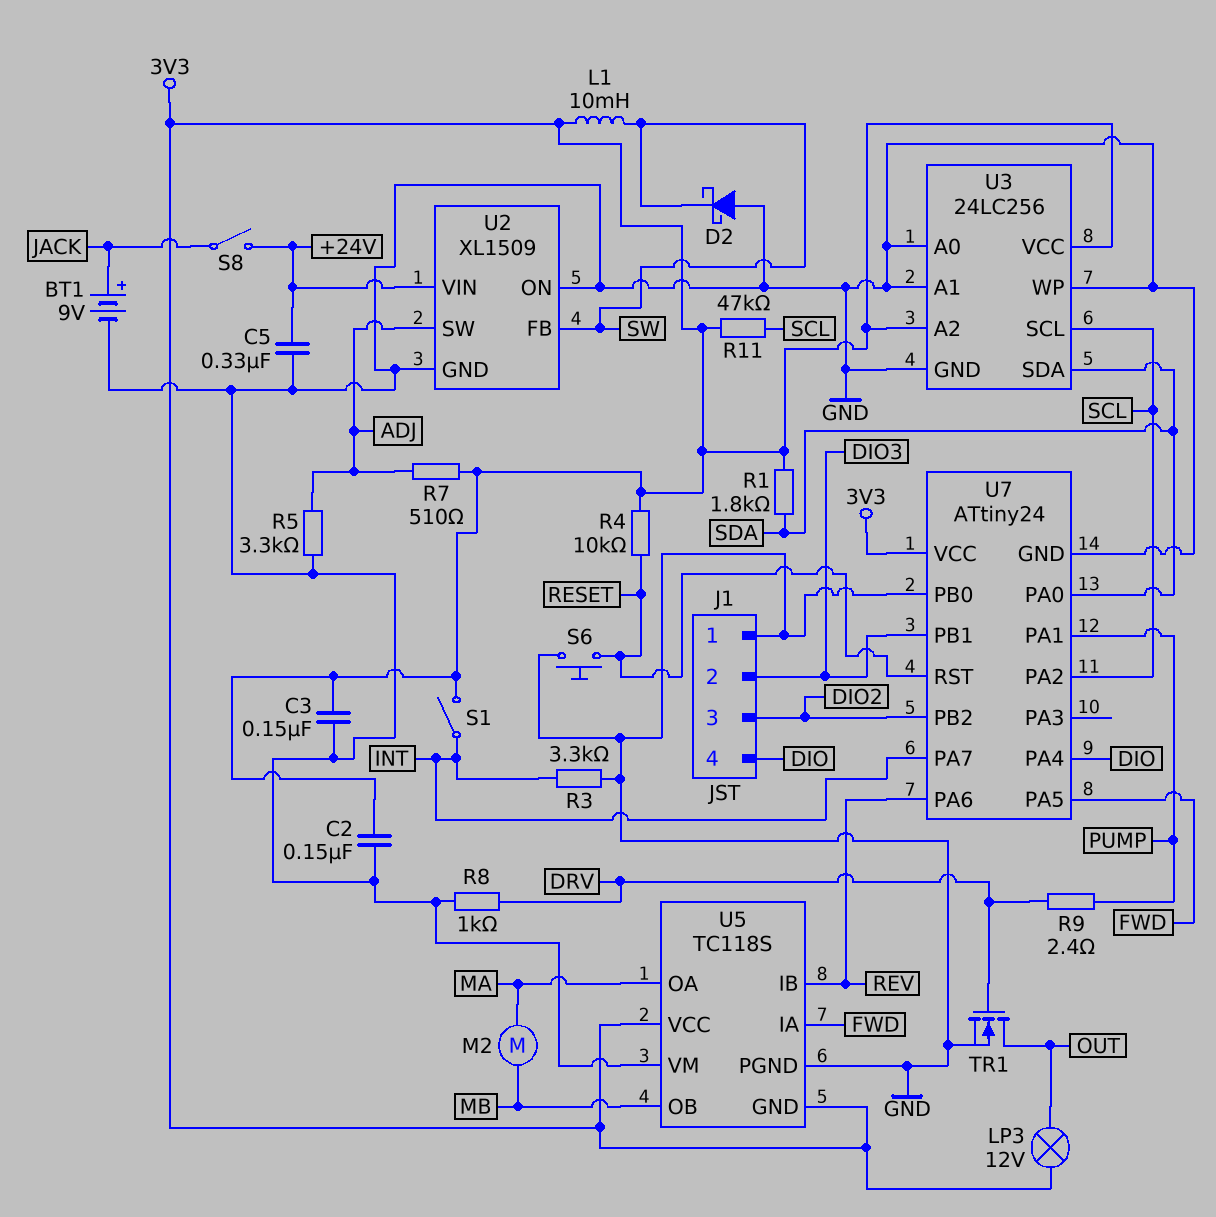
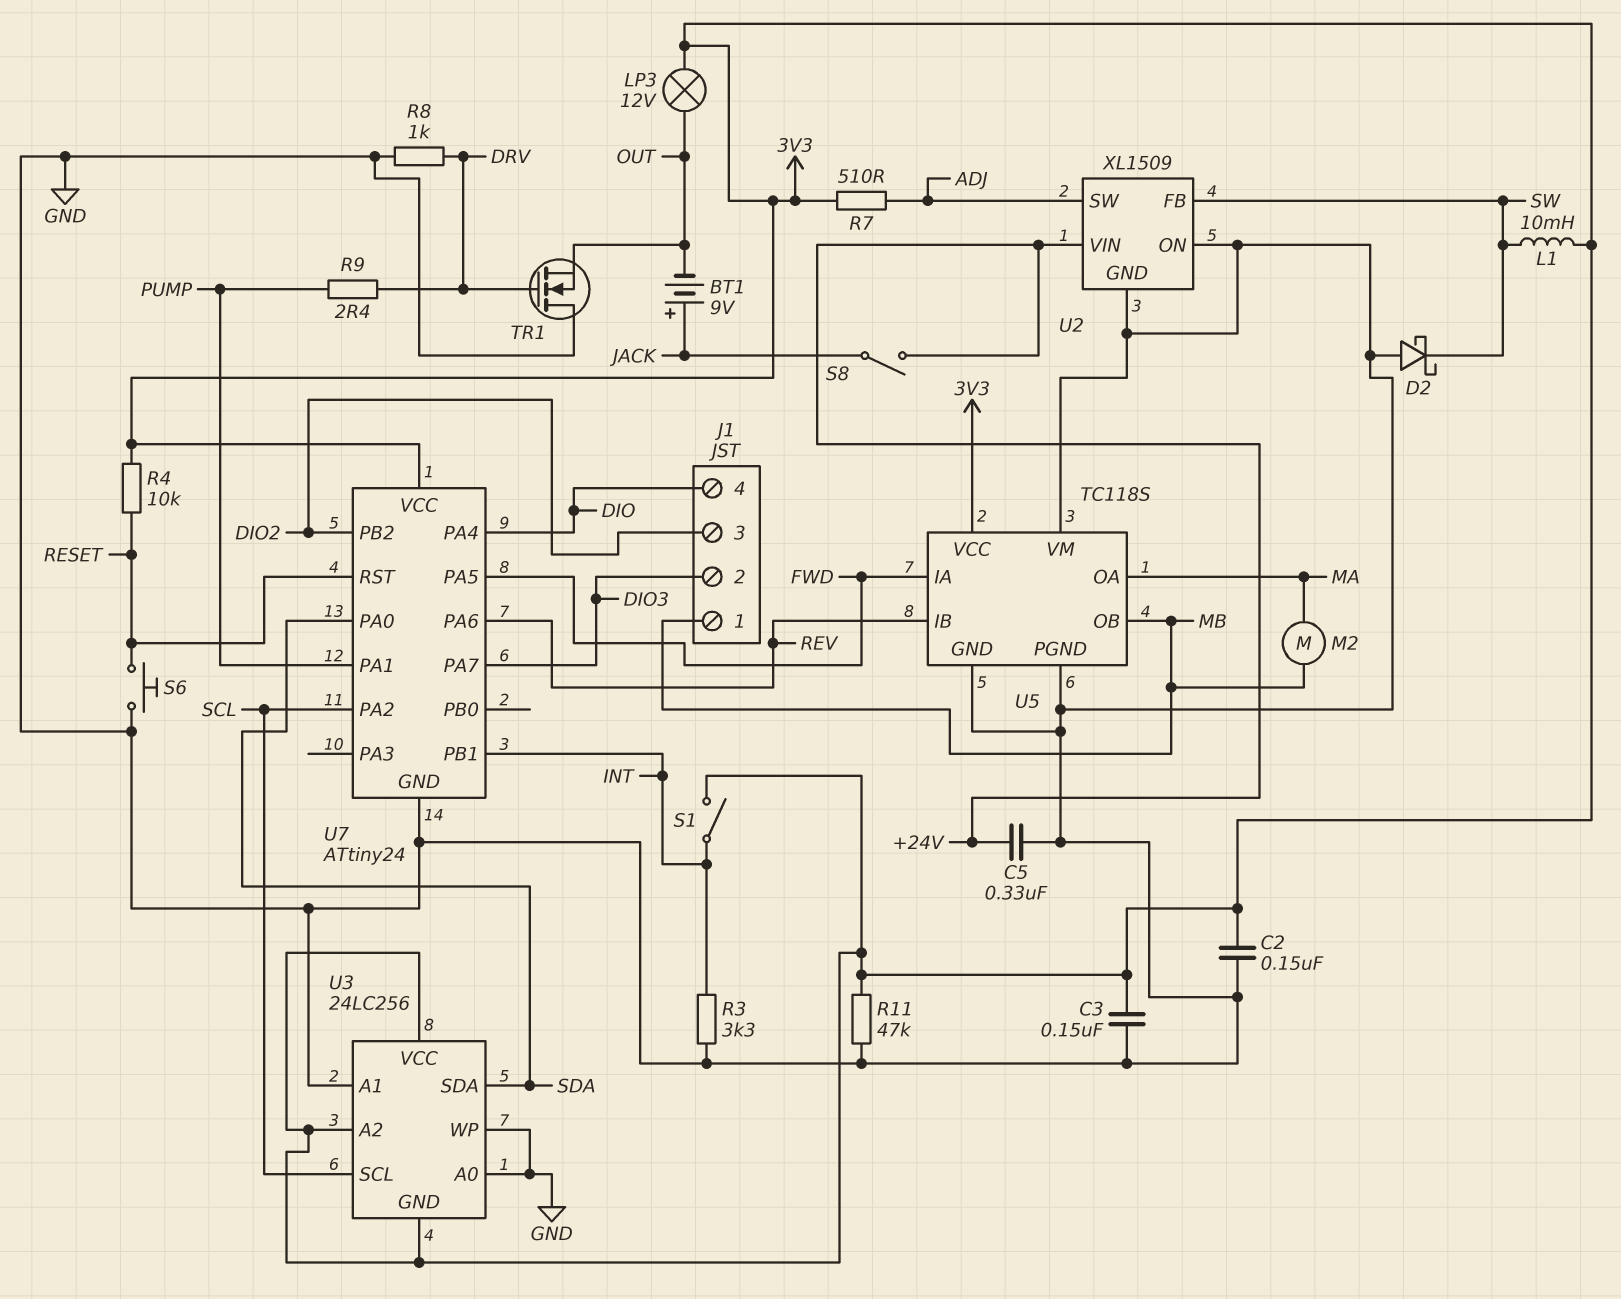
BT1: 9V (plus JACK, minus GND) -> 9V (plus JACK, minus OUT)
J1 pin 1: GND -> MB
R1: 1.8k (3V3, SDA) -> none
R5: 3.3k (ADJ, GND) -> none
R11: 47k (3V3, SCL) -> 47k (3V3, GND)
TR1: NMOS (G DRV, D OUT, S GND) -> NMOS (G DRV, D GND, S OUT)
U3 pin GND: GND -> 3V3
U5 pin GND: 3V3 -> GND
U7 pin PA7: INT -> DIO3
U7 pin PB0: GND -> none
U7 pin PB1: DIO3 -> INT

